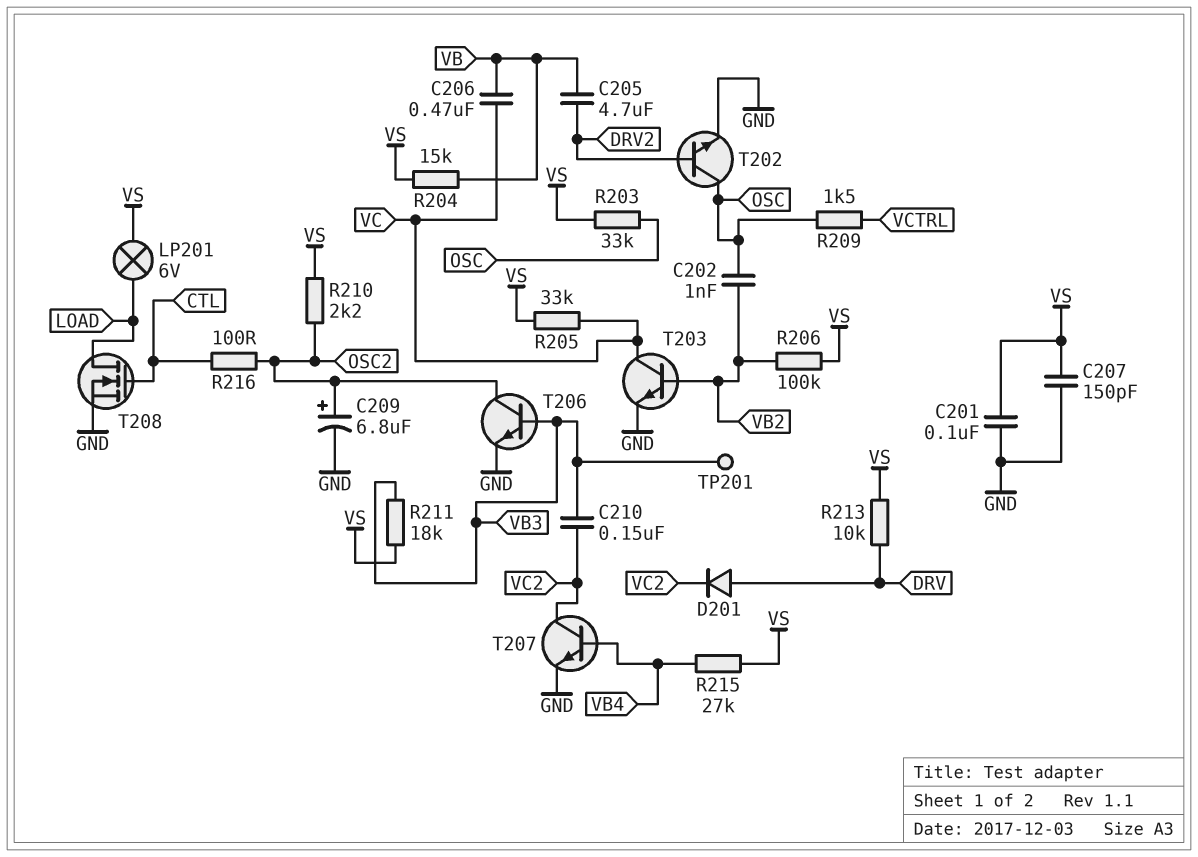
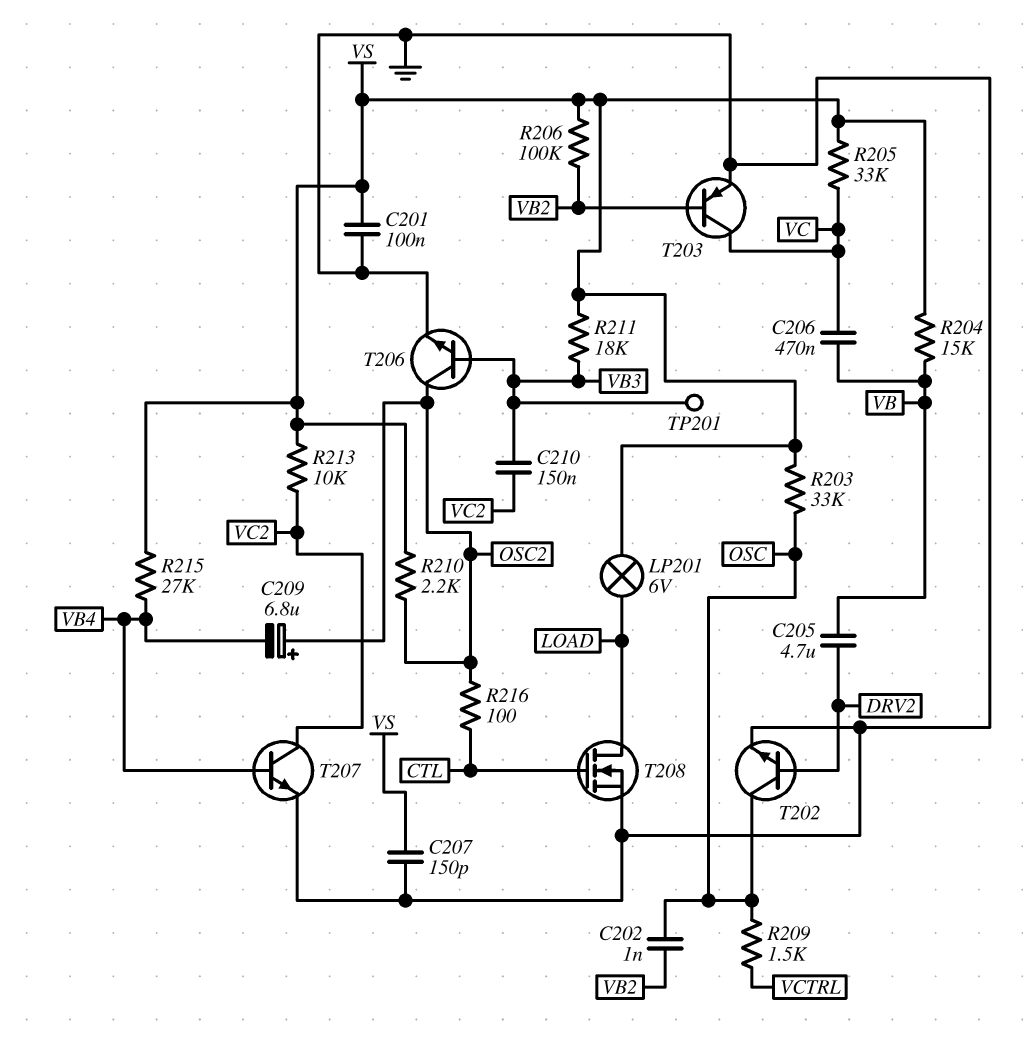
C209: 6.8uF (plus OSC2, minus GND) -> 6.8uF (plus OSC2, minus VB4)
D201: diode (A DRV, K VC2) -> none
R213: 10k (DRV, VS) -> 10k (VC2, VS)
T203: NPN (B VB2, C VC, E GND) -> PNP (B VB2, C VC, E GND)

